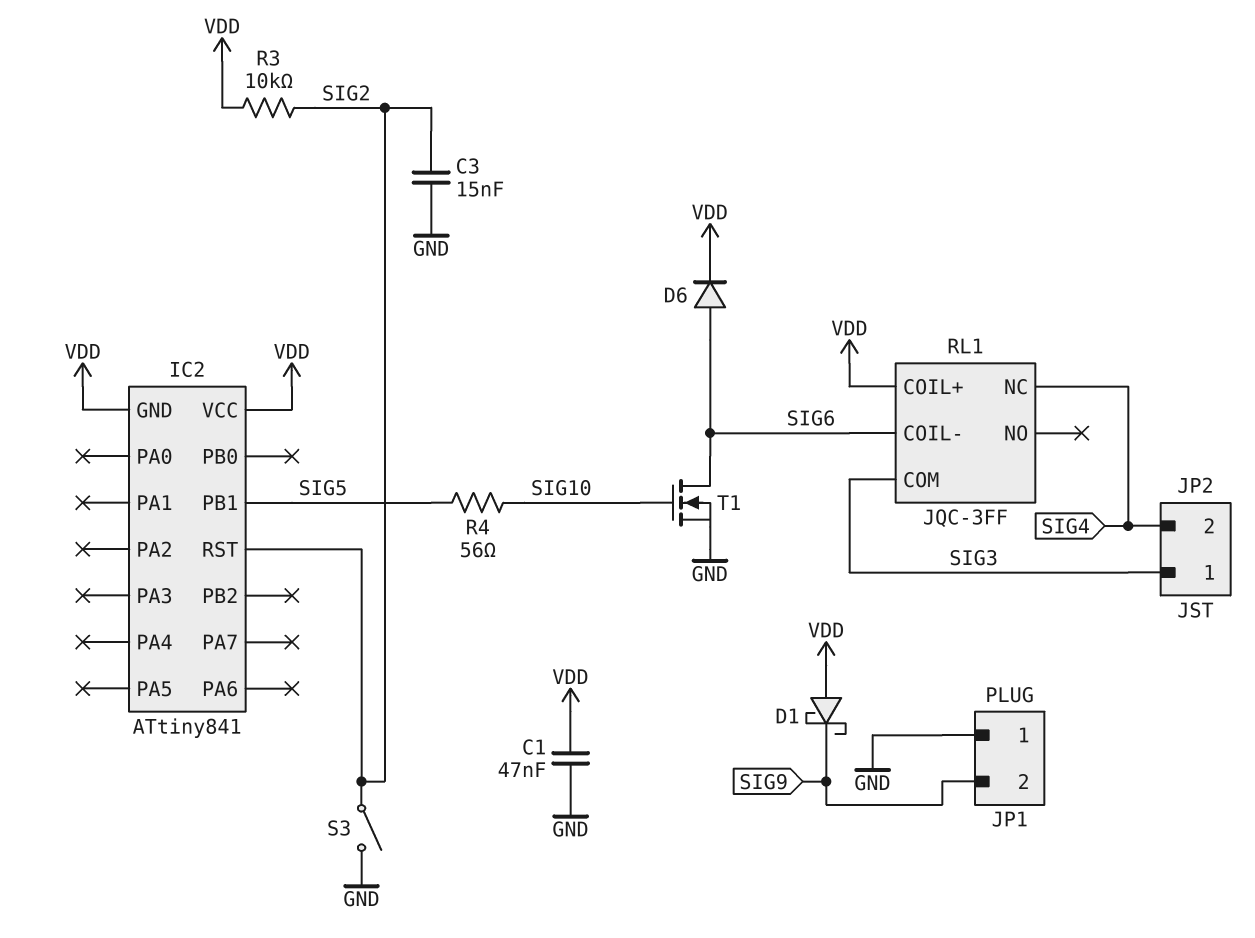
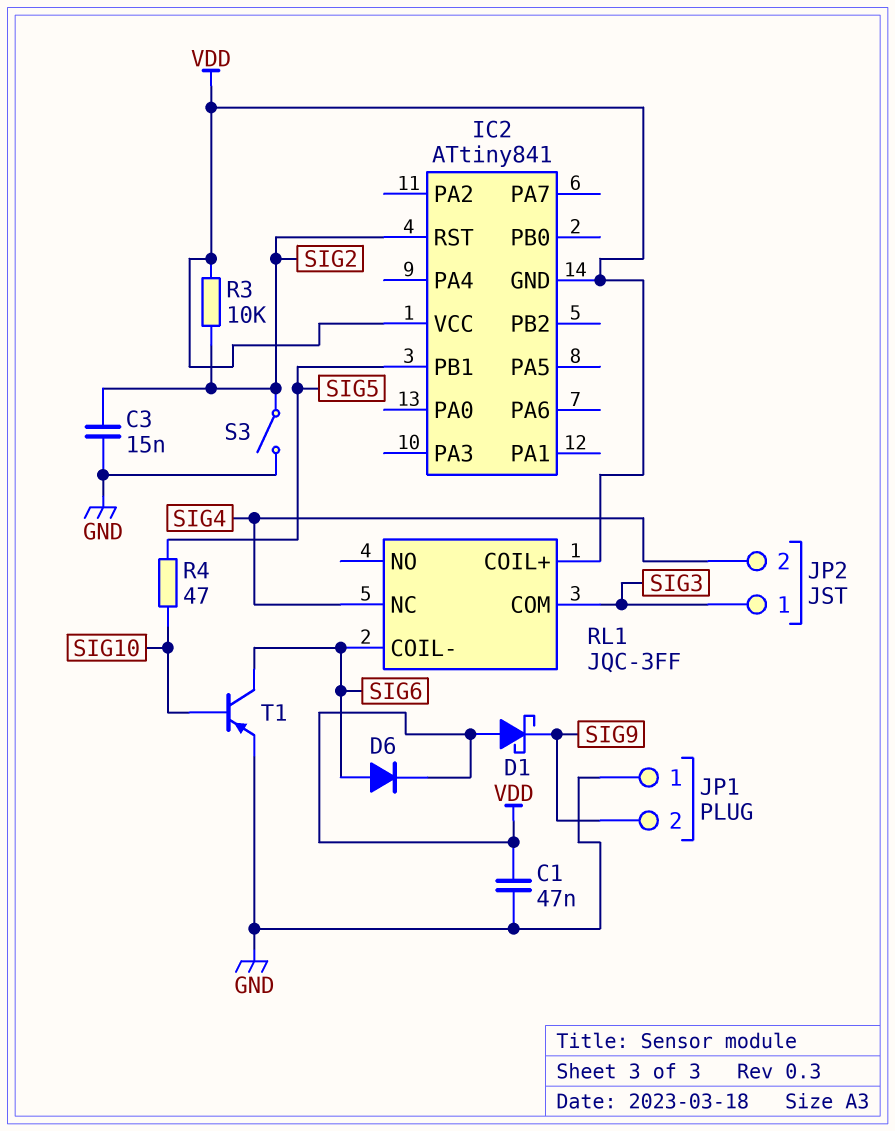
R4: 56 (SIG5, SIG10) -> 47 (SIG5, SIG10)
T1: NMOS (G SIG10, D SIG6, S GND) -> PNP (B SIG10, C SIG6, E GND)

